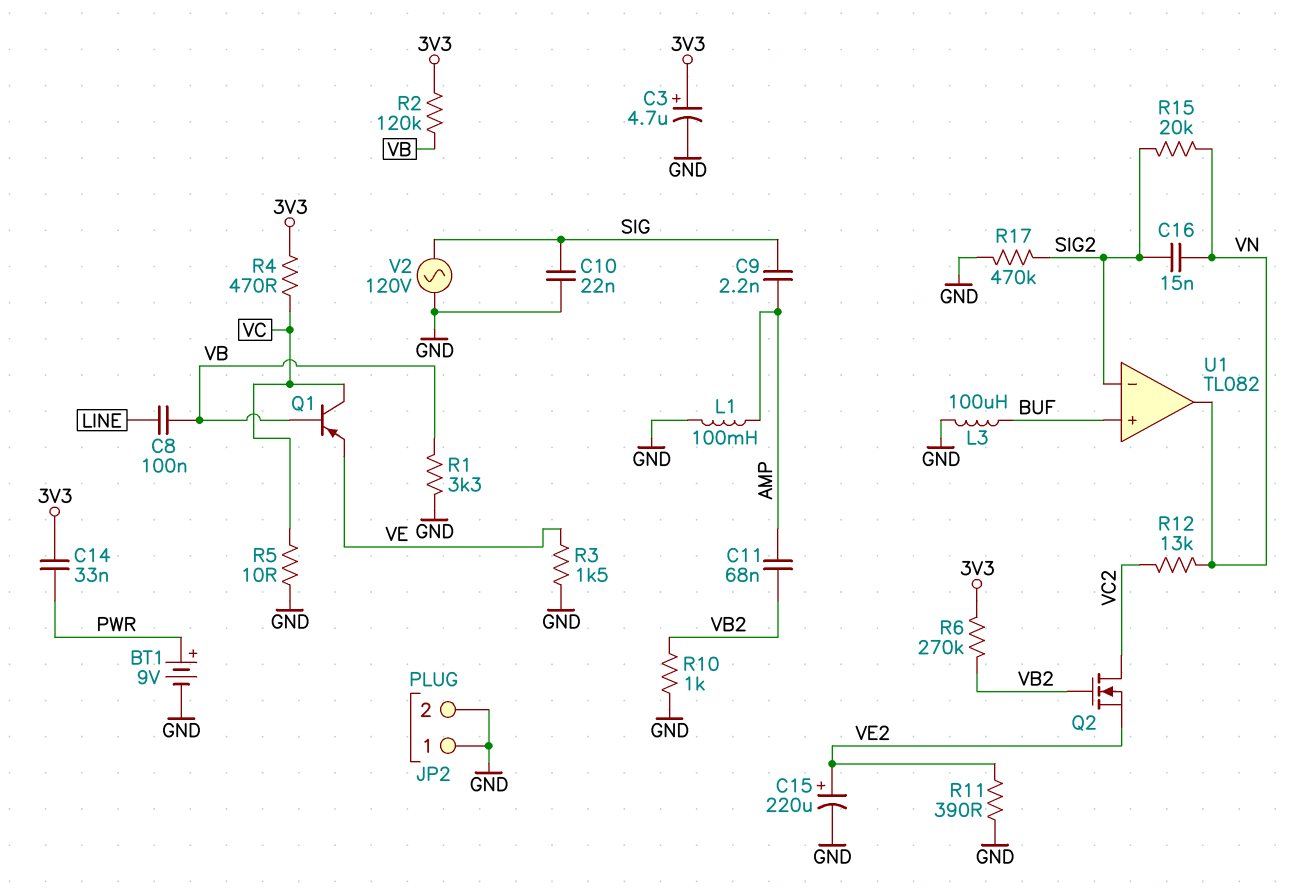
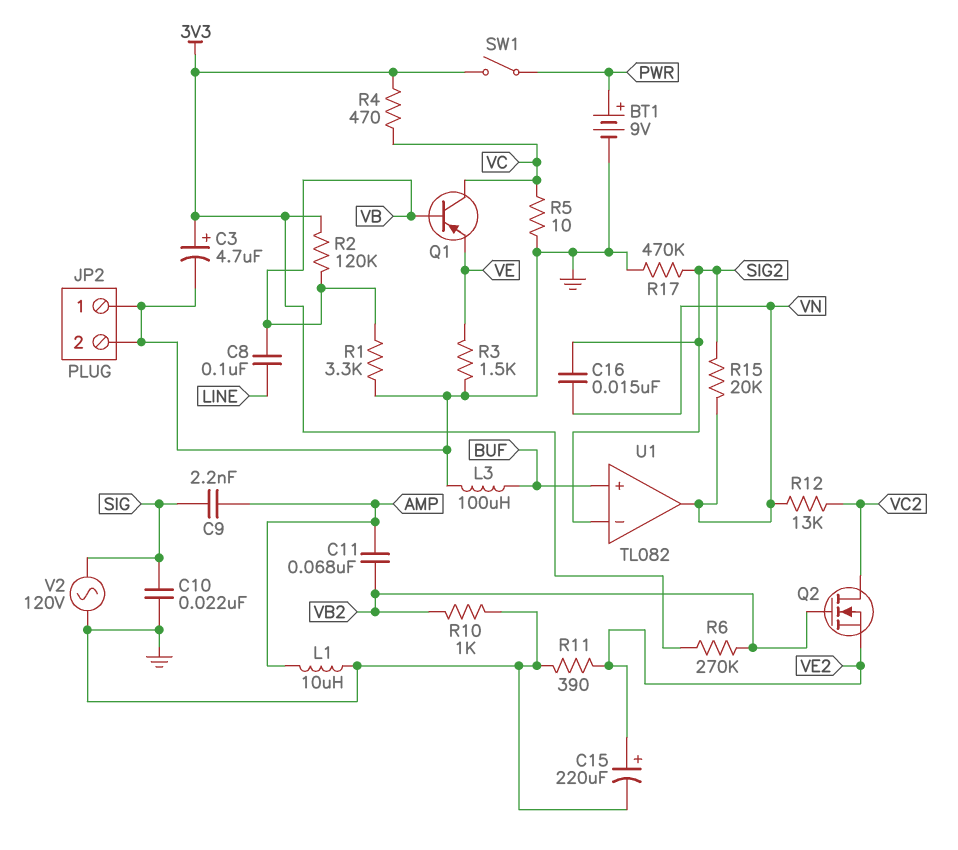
C14: 33nF (3V3, PWR) -> none
L1: 100mH (AMP, GND) -> 10uH (AMP, GND)
SW1: none -> switch (3V3, PWR)

